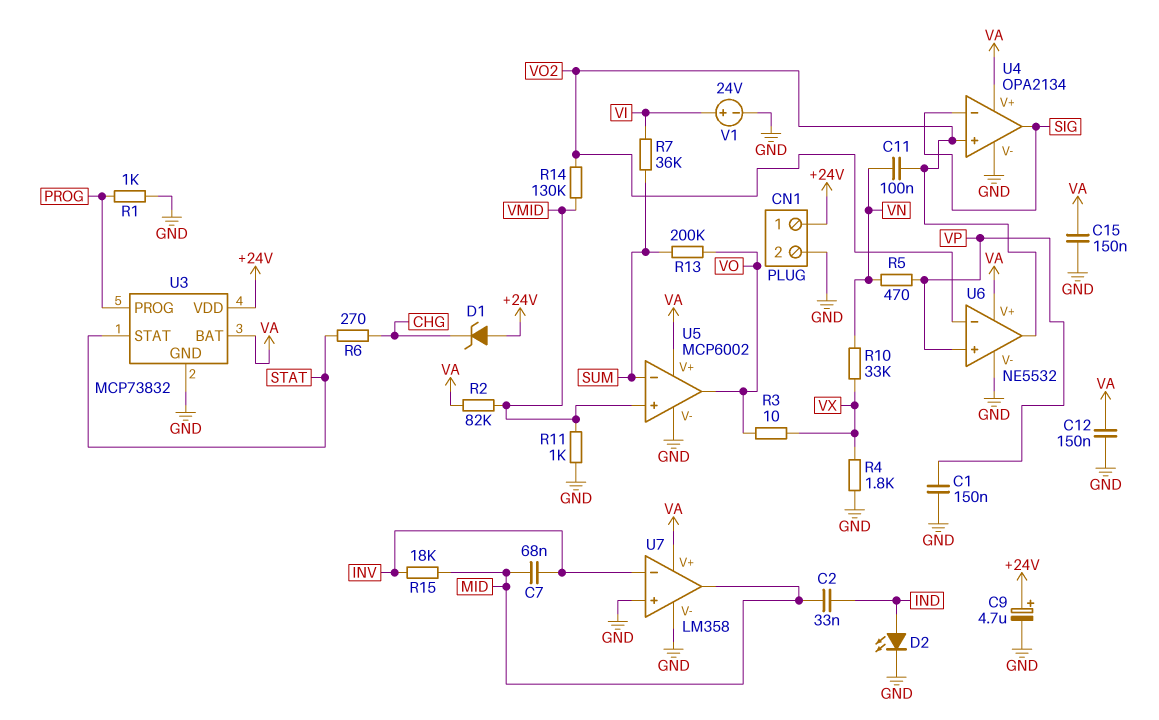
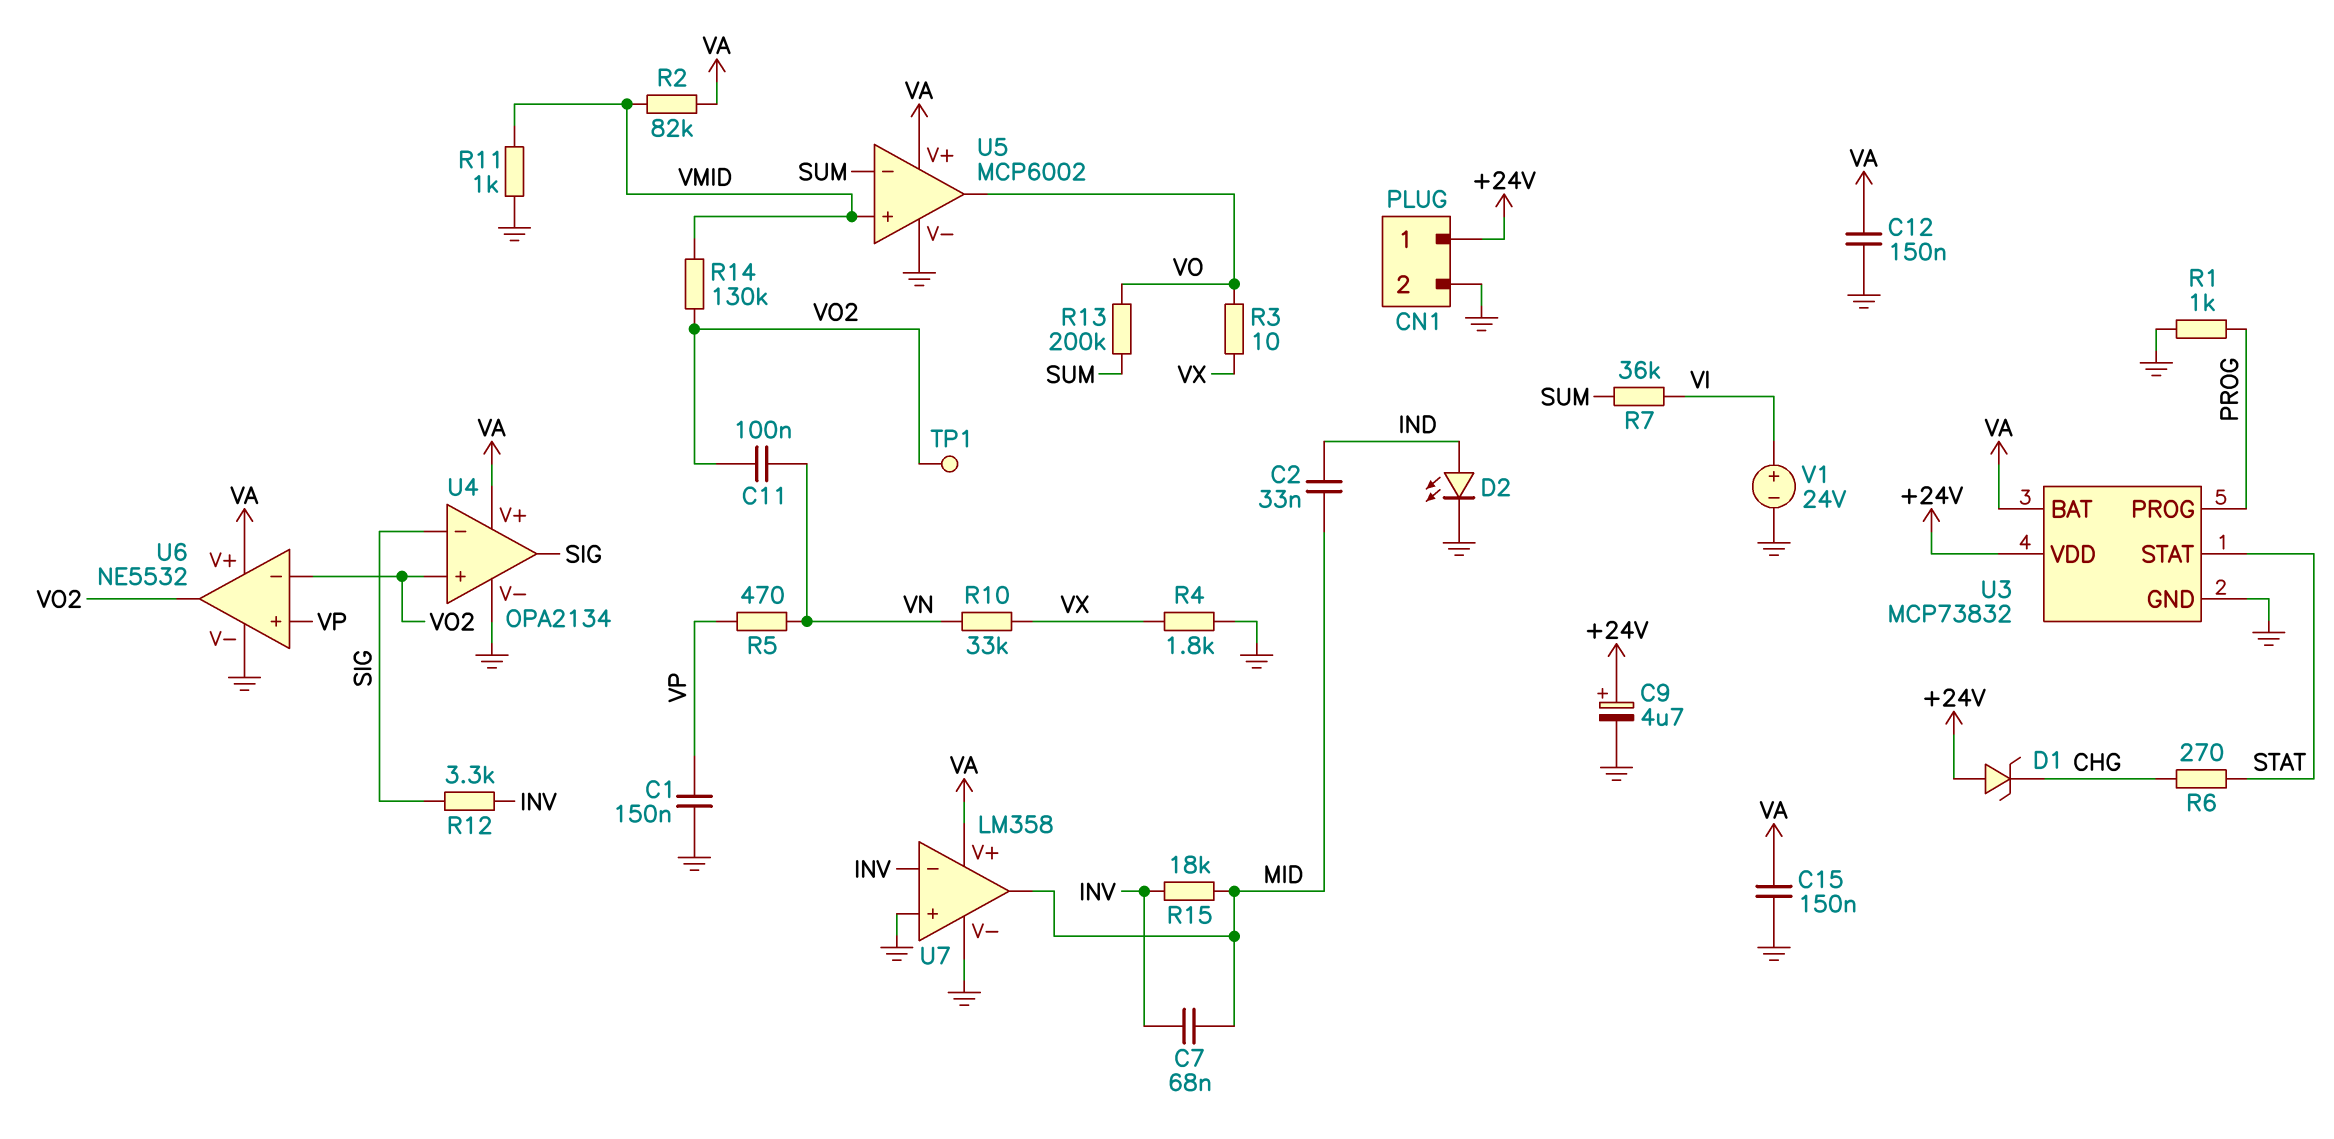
R12: none -> 3.3k (INV, SIG)
TP1: none -> test point (VO2)

